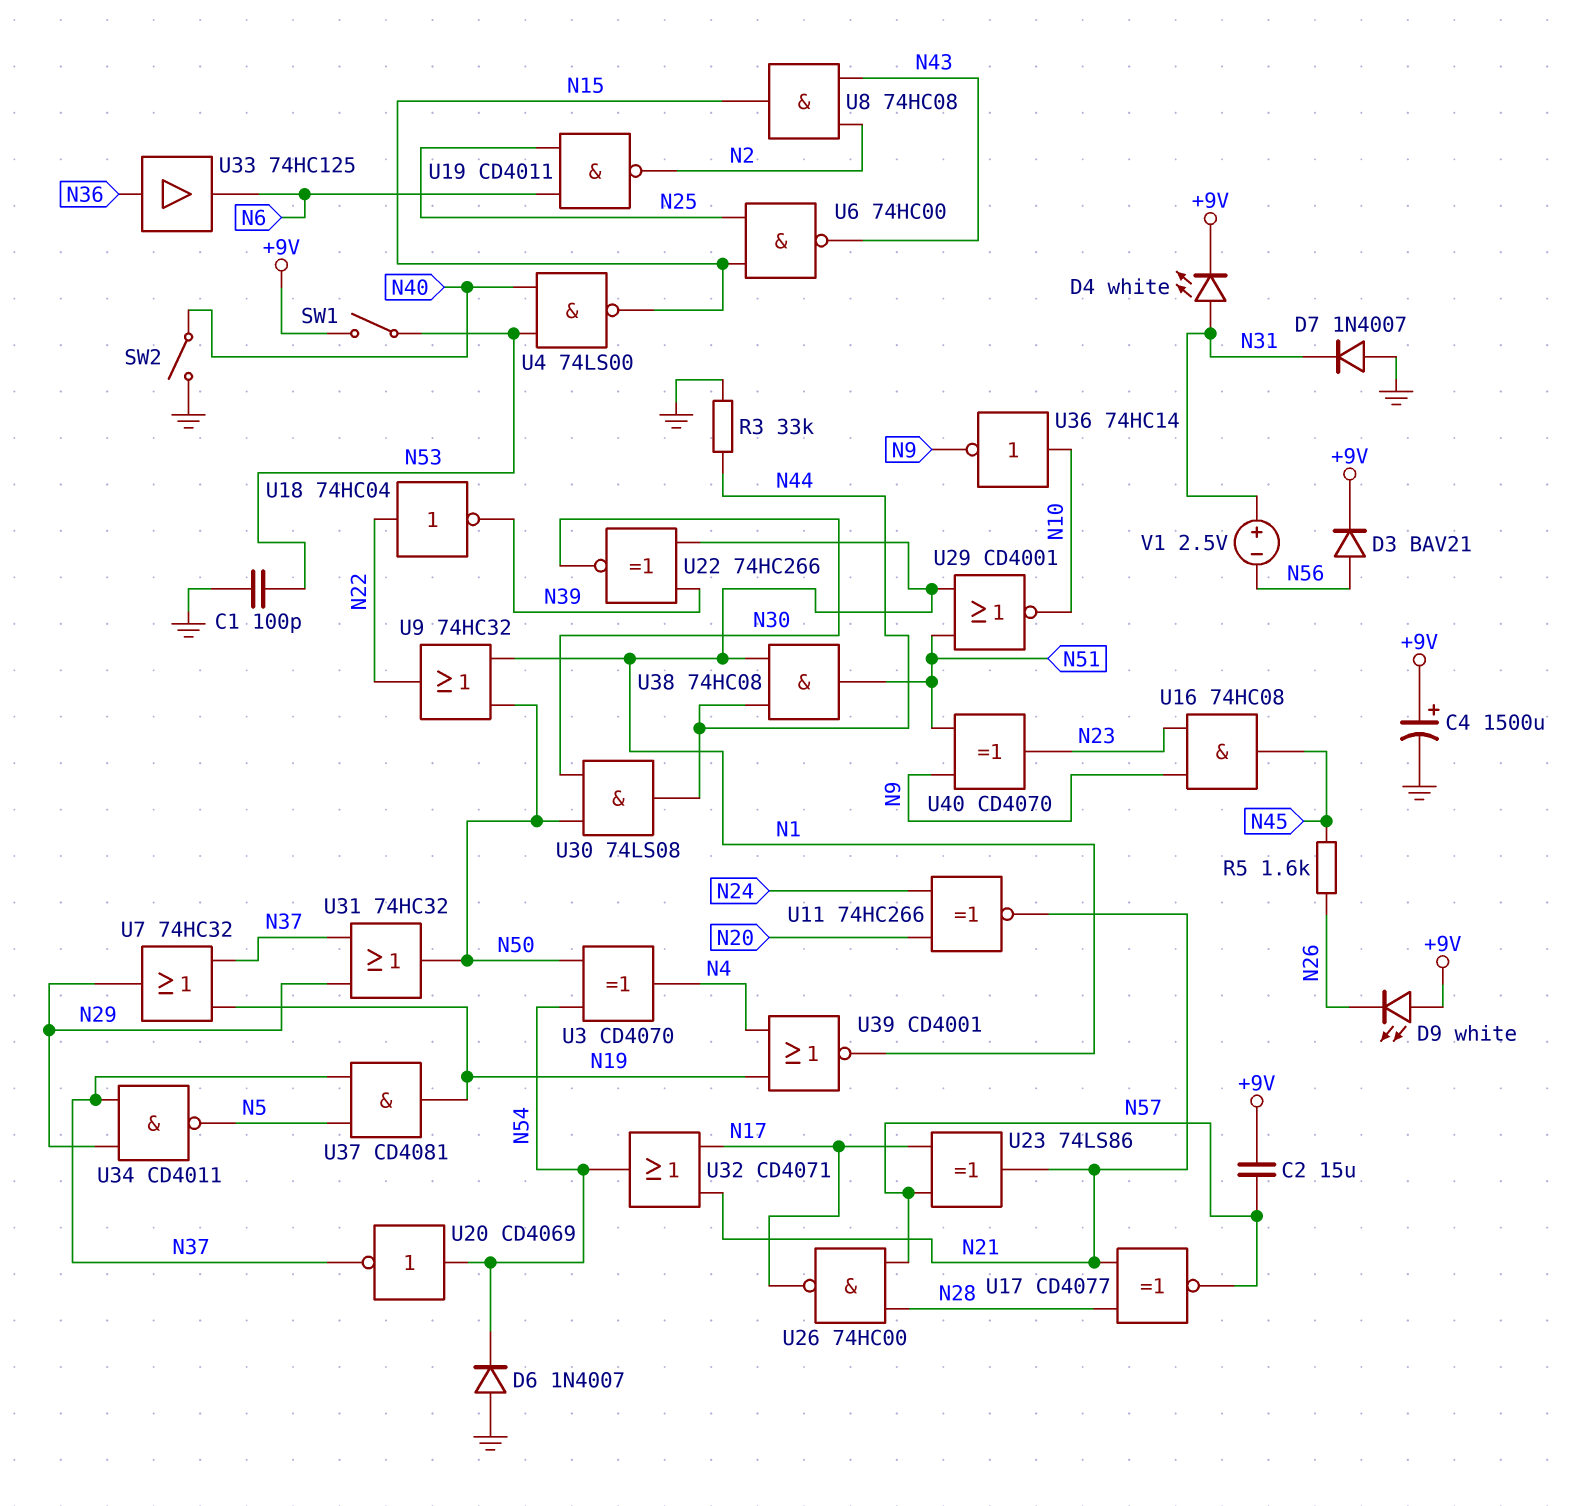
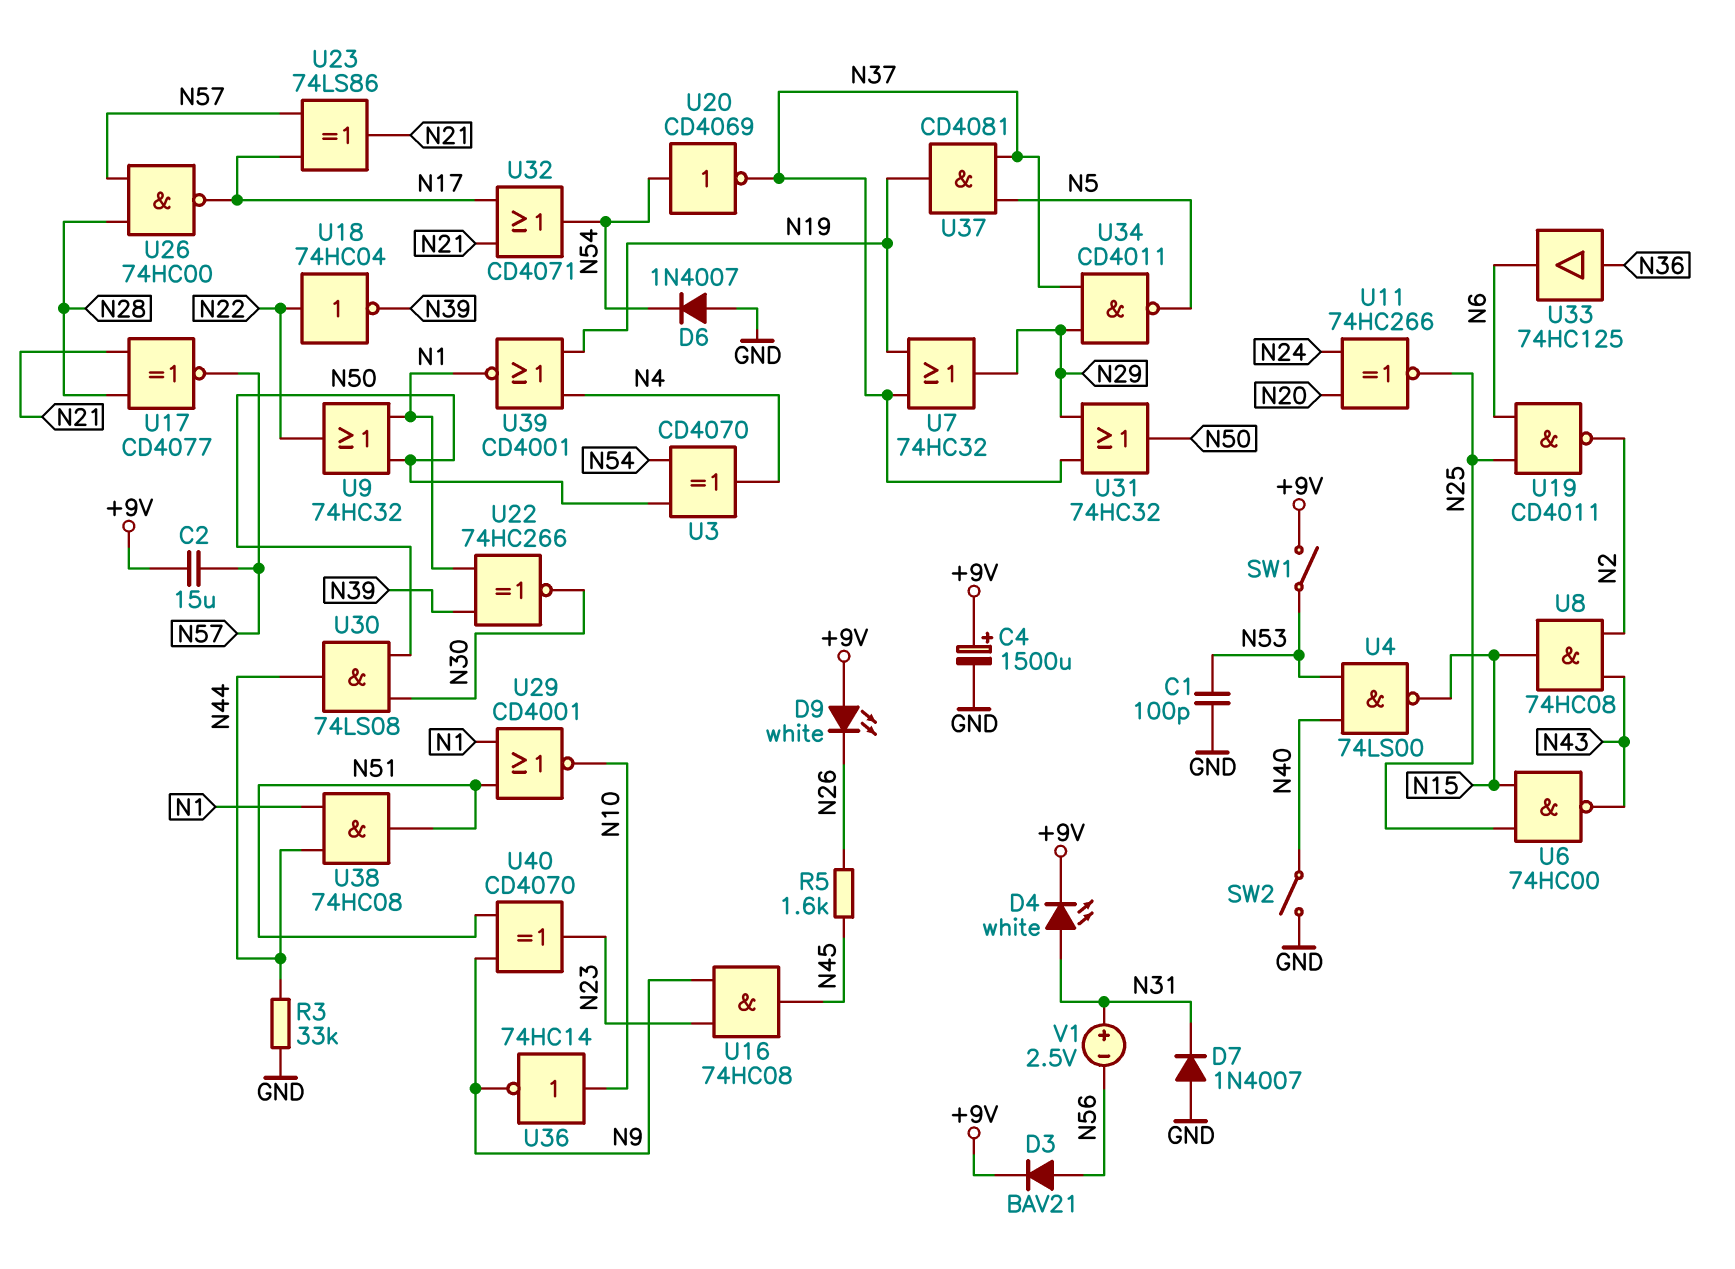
U11: XNOR 74HC266 (in N20, in N24, out N21) -> XNOR 74HC266 (in N20, in N24, out N25)

